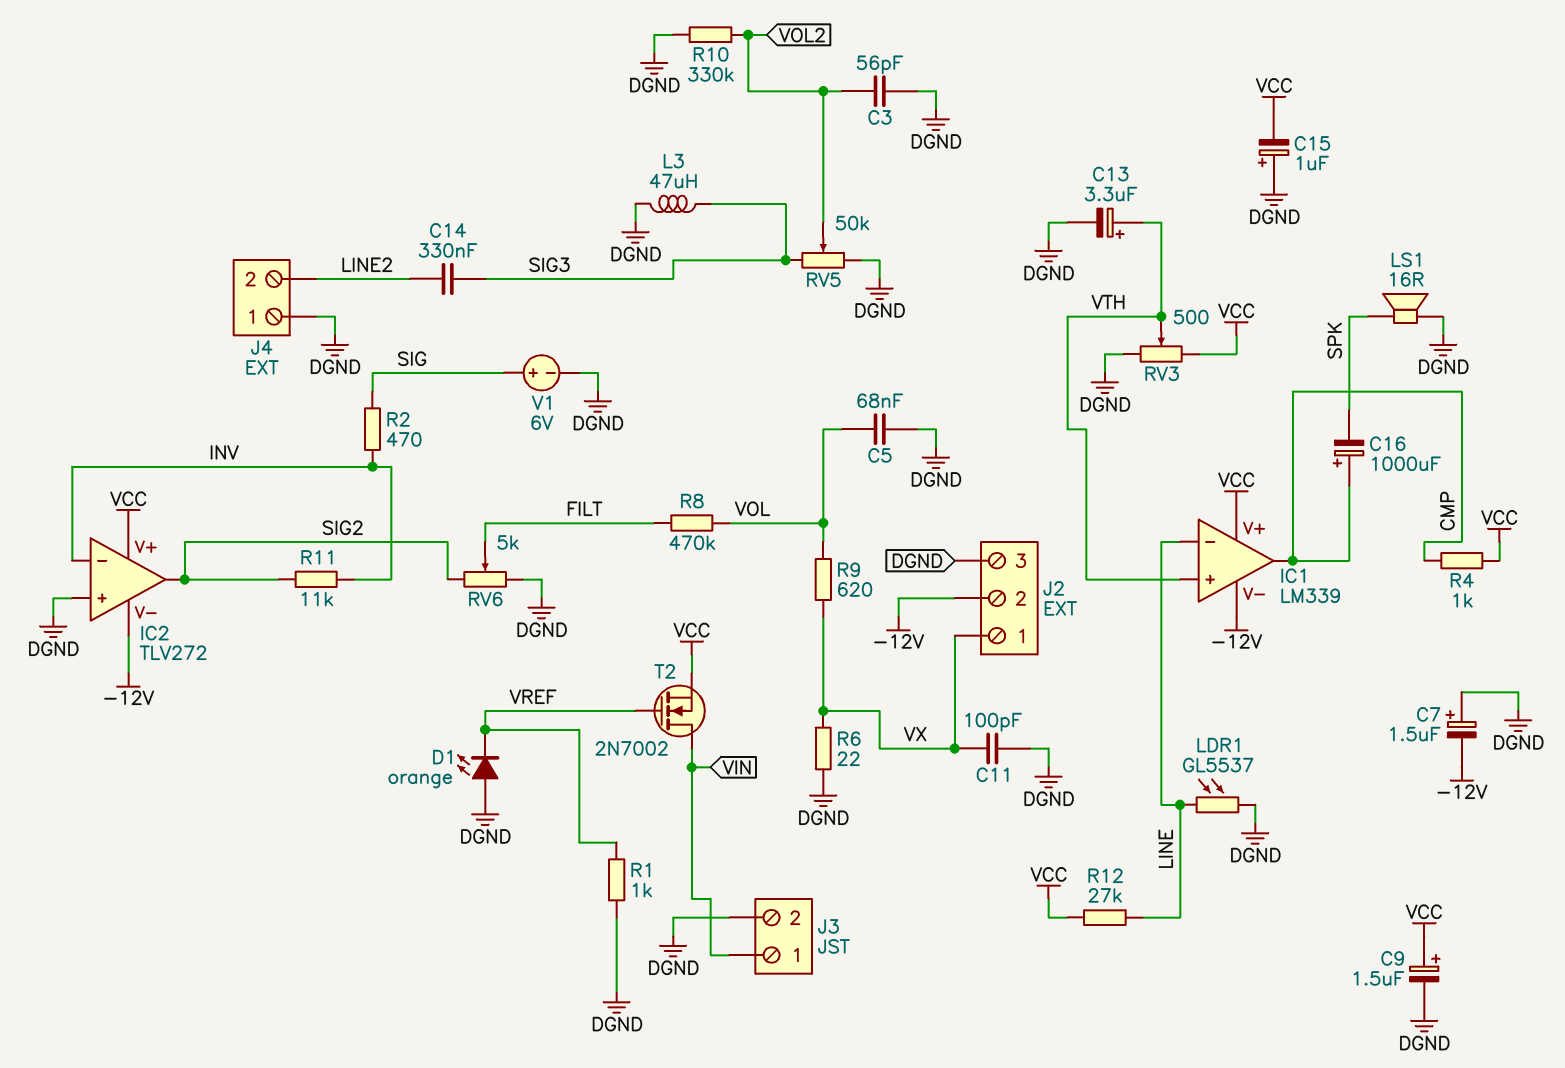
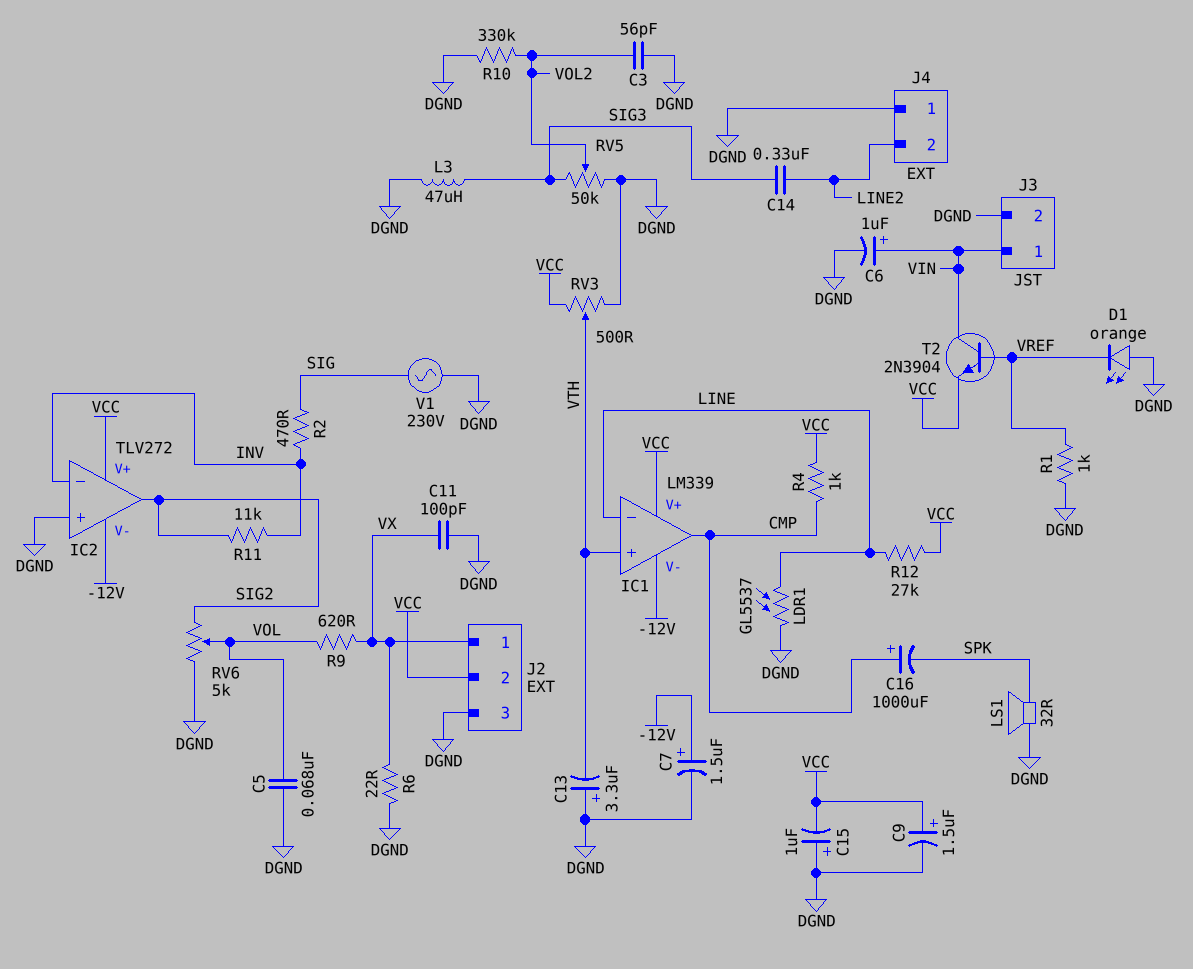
C6: none -> 1uF (plus VIN, minus DGND)
C7: 1.5uF (plus DGND, minus -12V) -> 1.5uF (plus -12V, minus DGND)
C13: 3.3uF (plus VTH, minus DGND) -> 3.3uF (plus DGND, minus VTH)
J2 pin 2: -12V -> VCC
LS1: speaker 16R (DGND, SPK) -> speaker 32R (DGND, SPK)
R8: 470k (FILT, VOL) -> none
RV6: 5k (DGND, SIG2, wiper FILT) -> 5k (DGND, SIG2, wiper VOL)
T2: NMOS 2N7002 (G VREF, D VIN, S VCC) -> NPN 2N3904 (B VREF, C VIN, E VCC)
V1: 6V (plus SIG, minus DGND) -> AC 230V (DGND, SIG)

